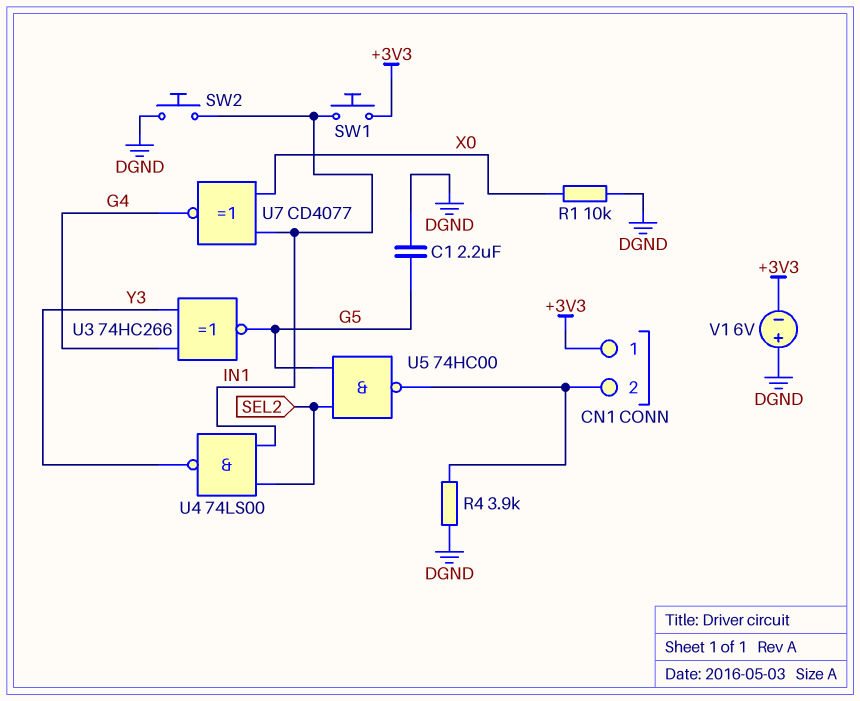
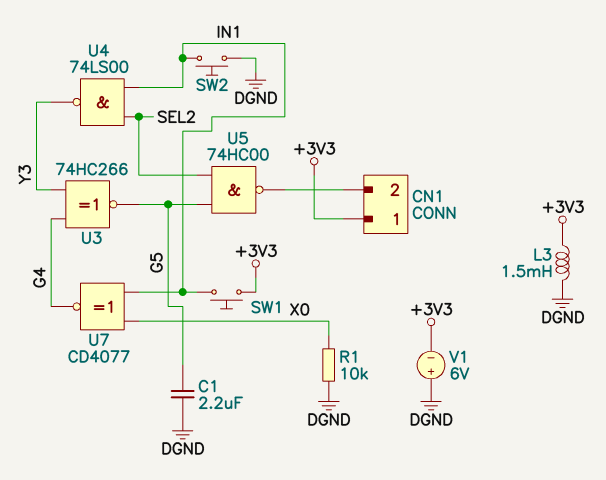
L3: none -> 1.5mH (+3V3, DGND)
R4: 3.9k (CN1/2, DGND) -> none

